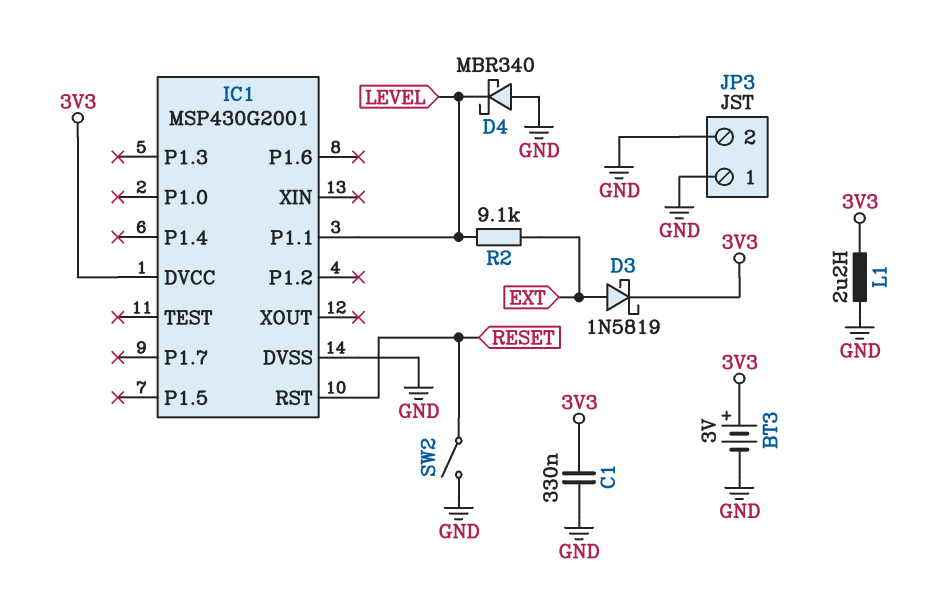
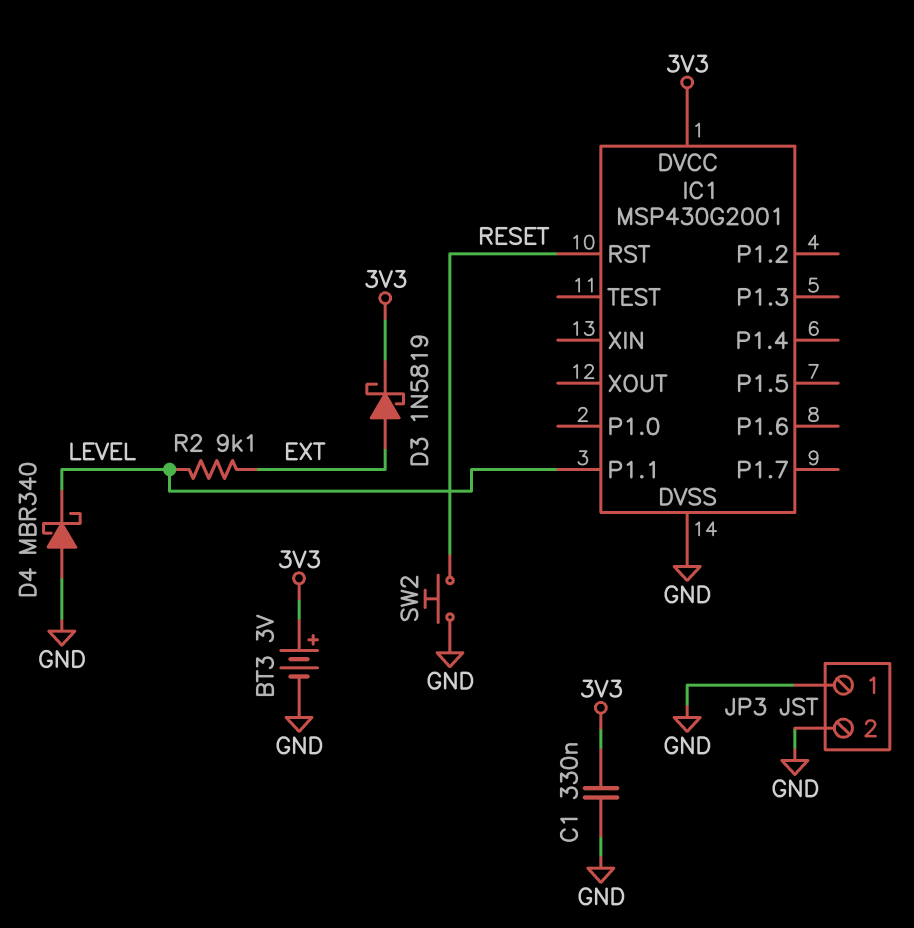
L1: 2.2uH (3V3, GND) -> none
SW2: switch (GND, RESET) -> button (GND, RESET)

